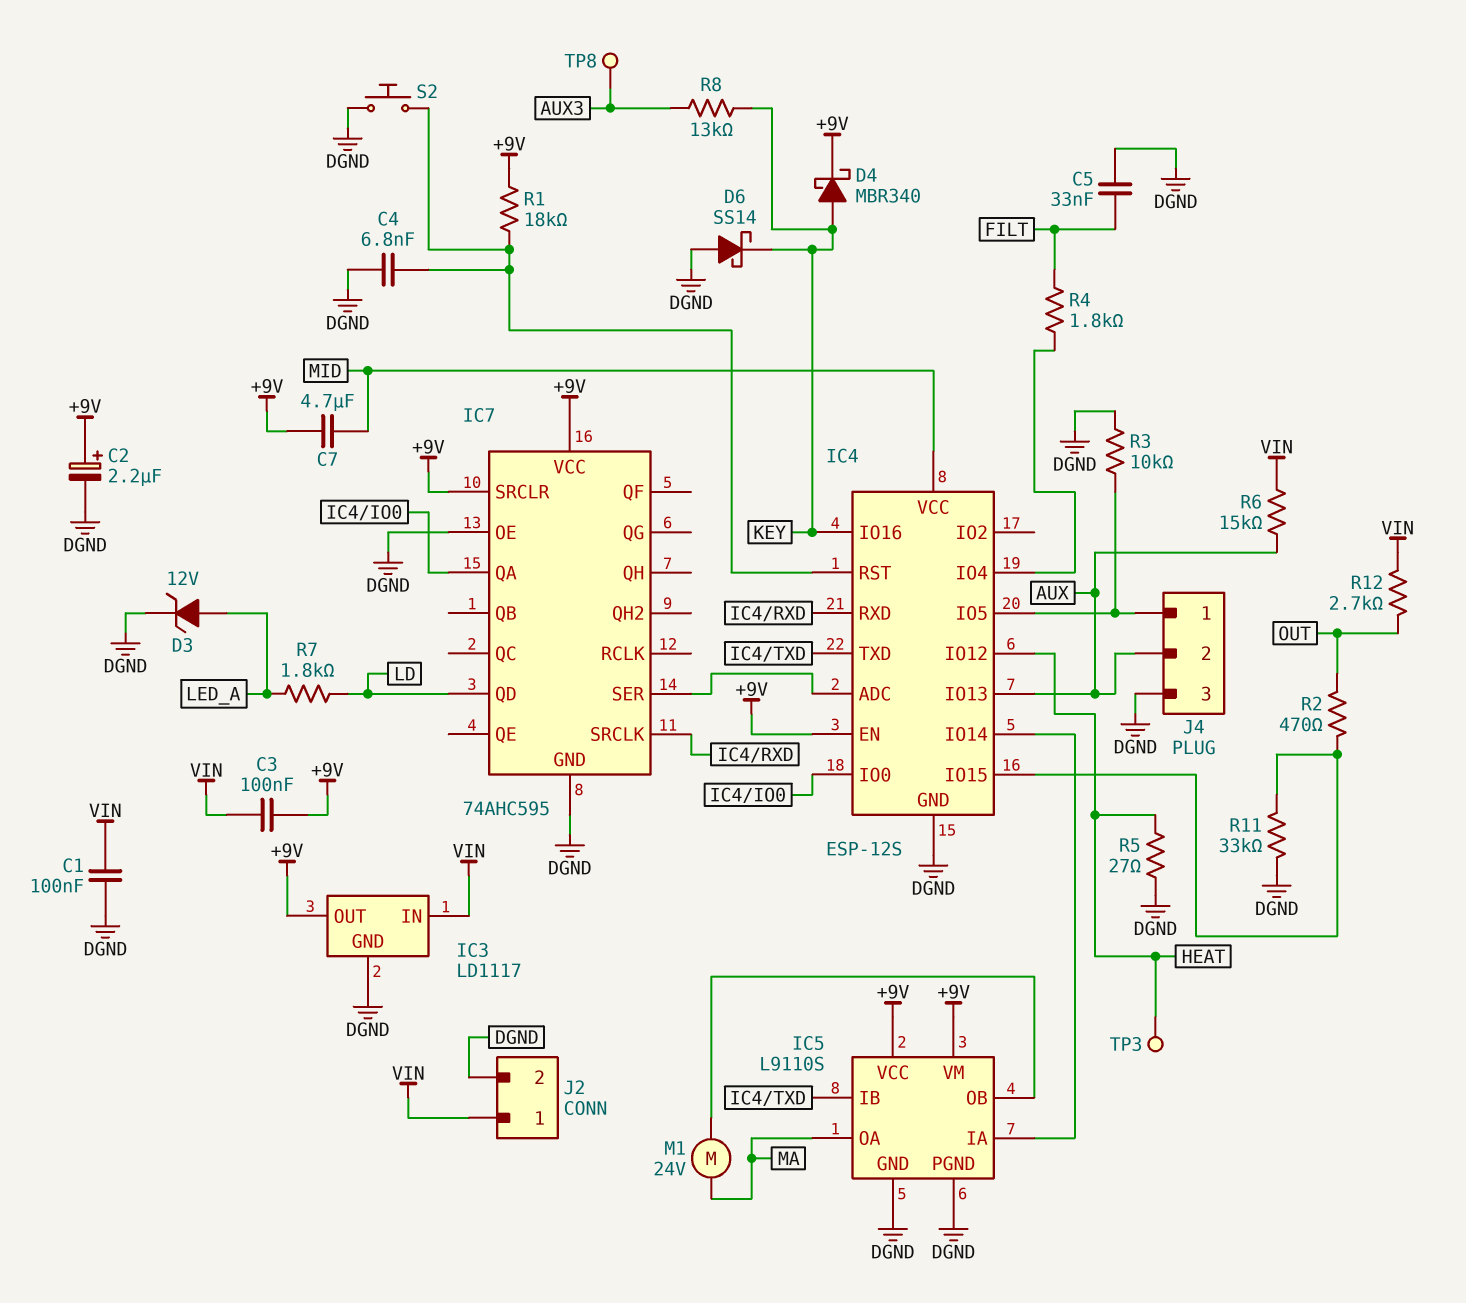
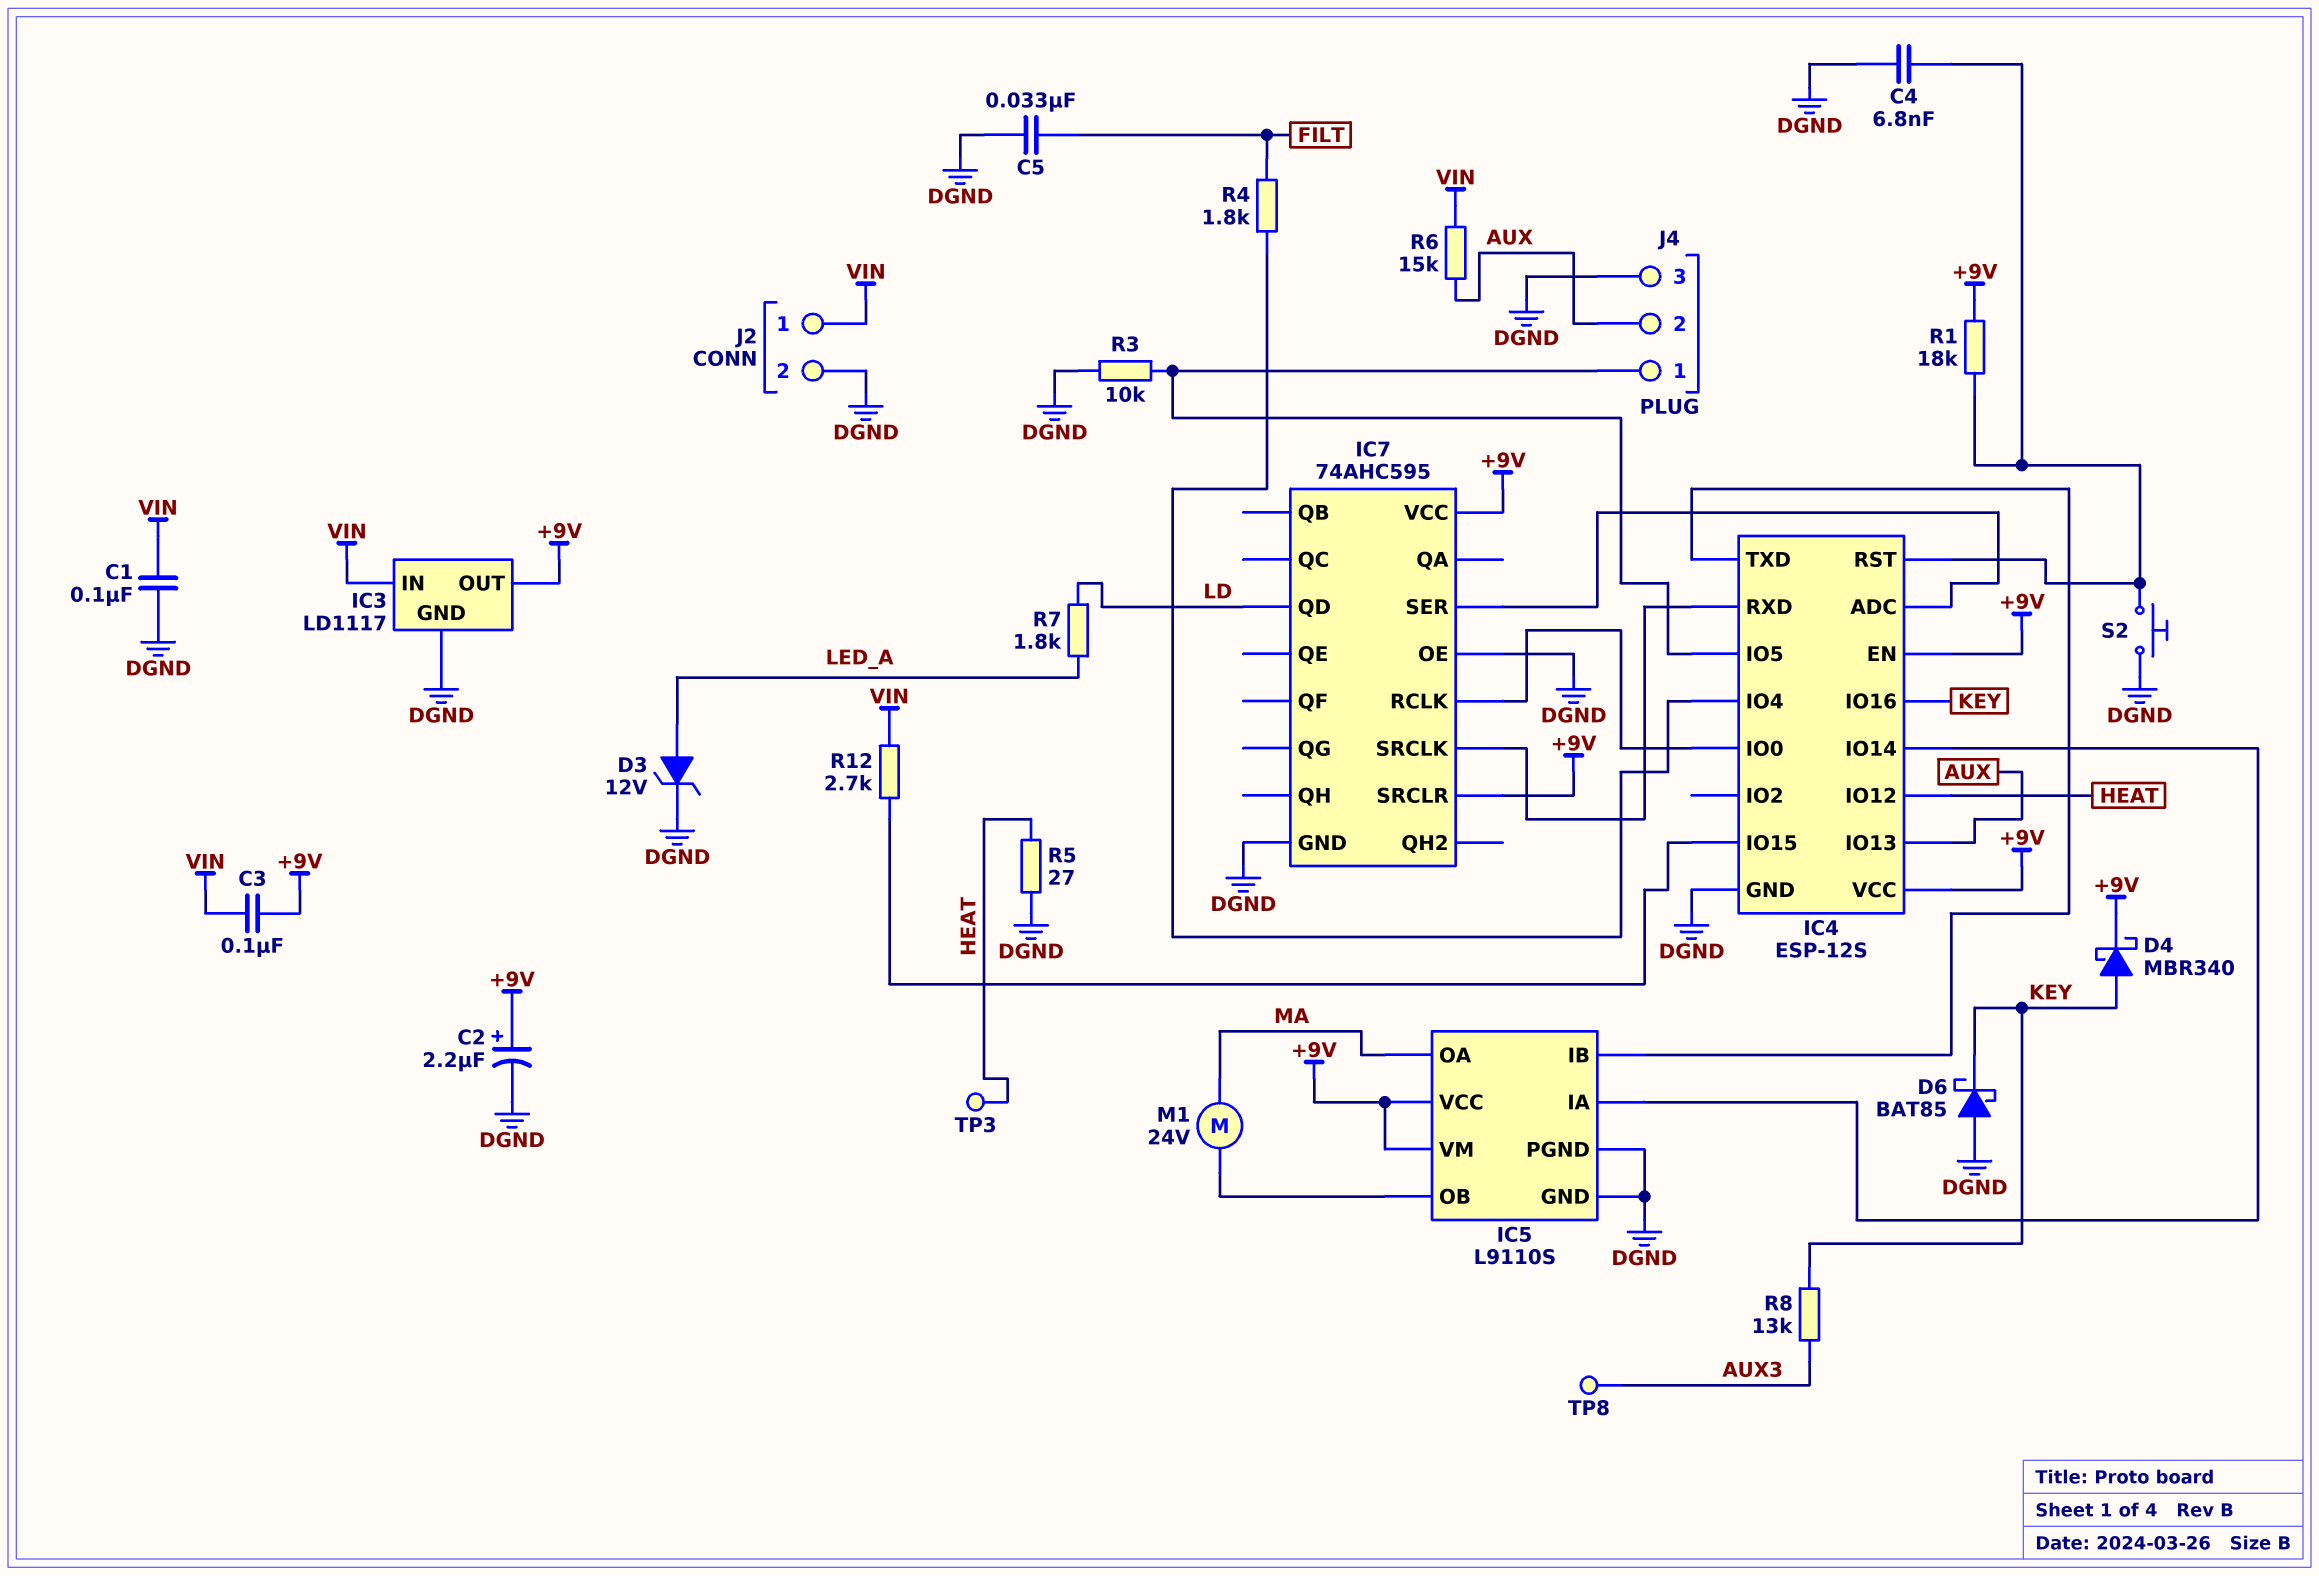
C7: 4.7uF (+9V, MID) -> none
D6: schottky SS14 (A DGND, K KEY) -> schottky BAT85 (A DGND, K KEY)
IC4 pin VCC: MID -> +9V
IC7 pin QA: IC4/IO0 -> none
IC7 pin RCLK: none -> IC4/IO0
R2: 470 (IC4/IO15, OUT) -> none
R11: 33k (DGND, IC4/IO15) -> none
R12: 2.7k (OUT, VIN) -> 2.7k (IC4/IO15, VIN)

